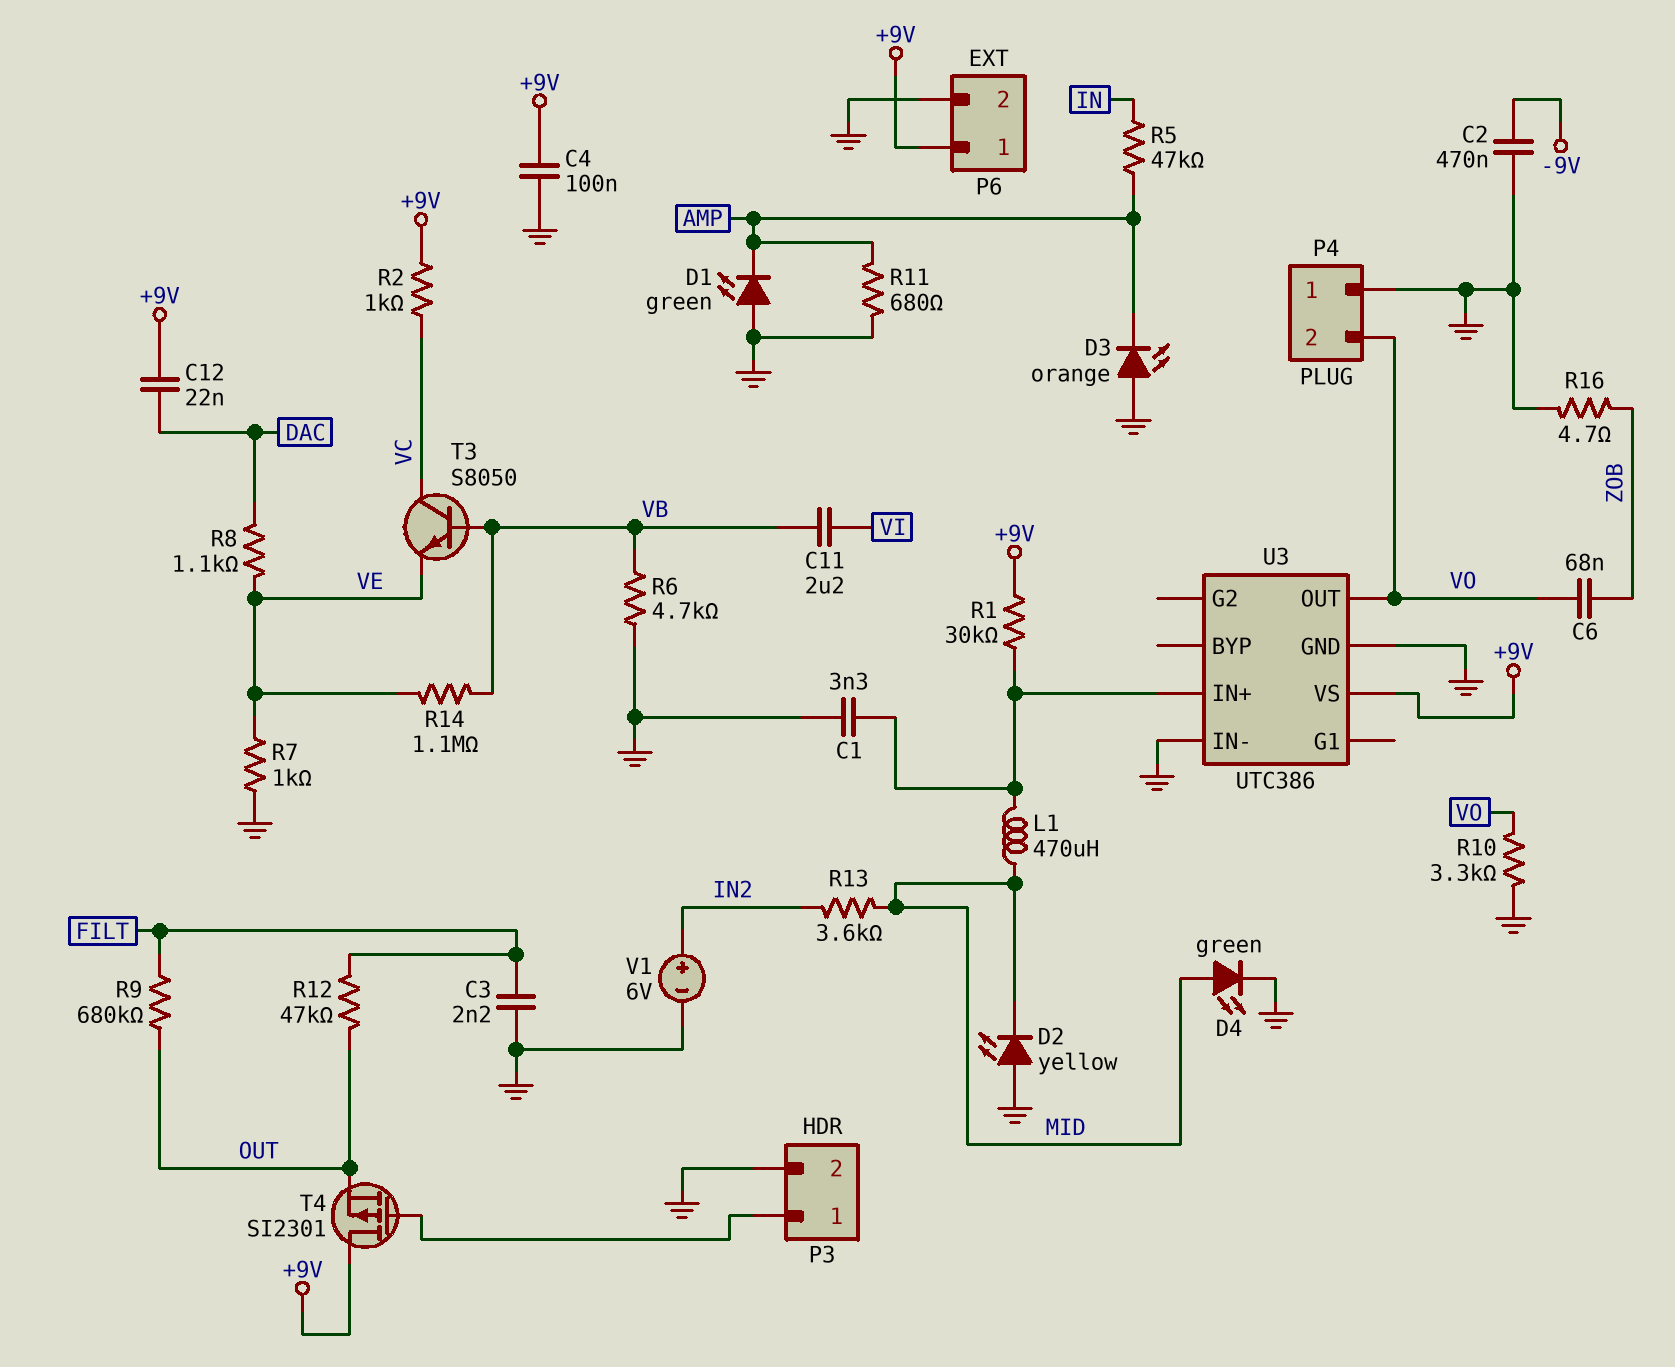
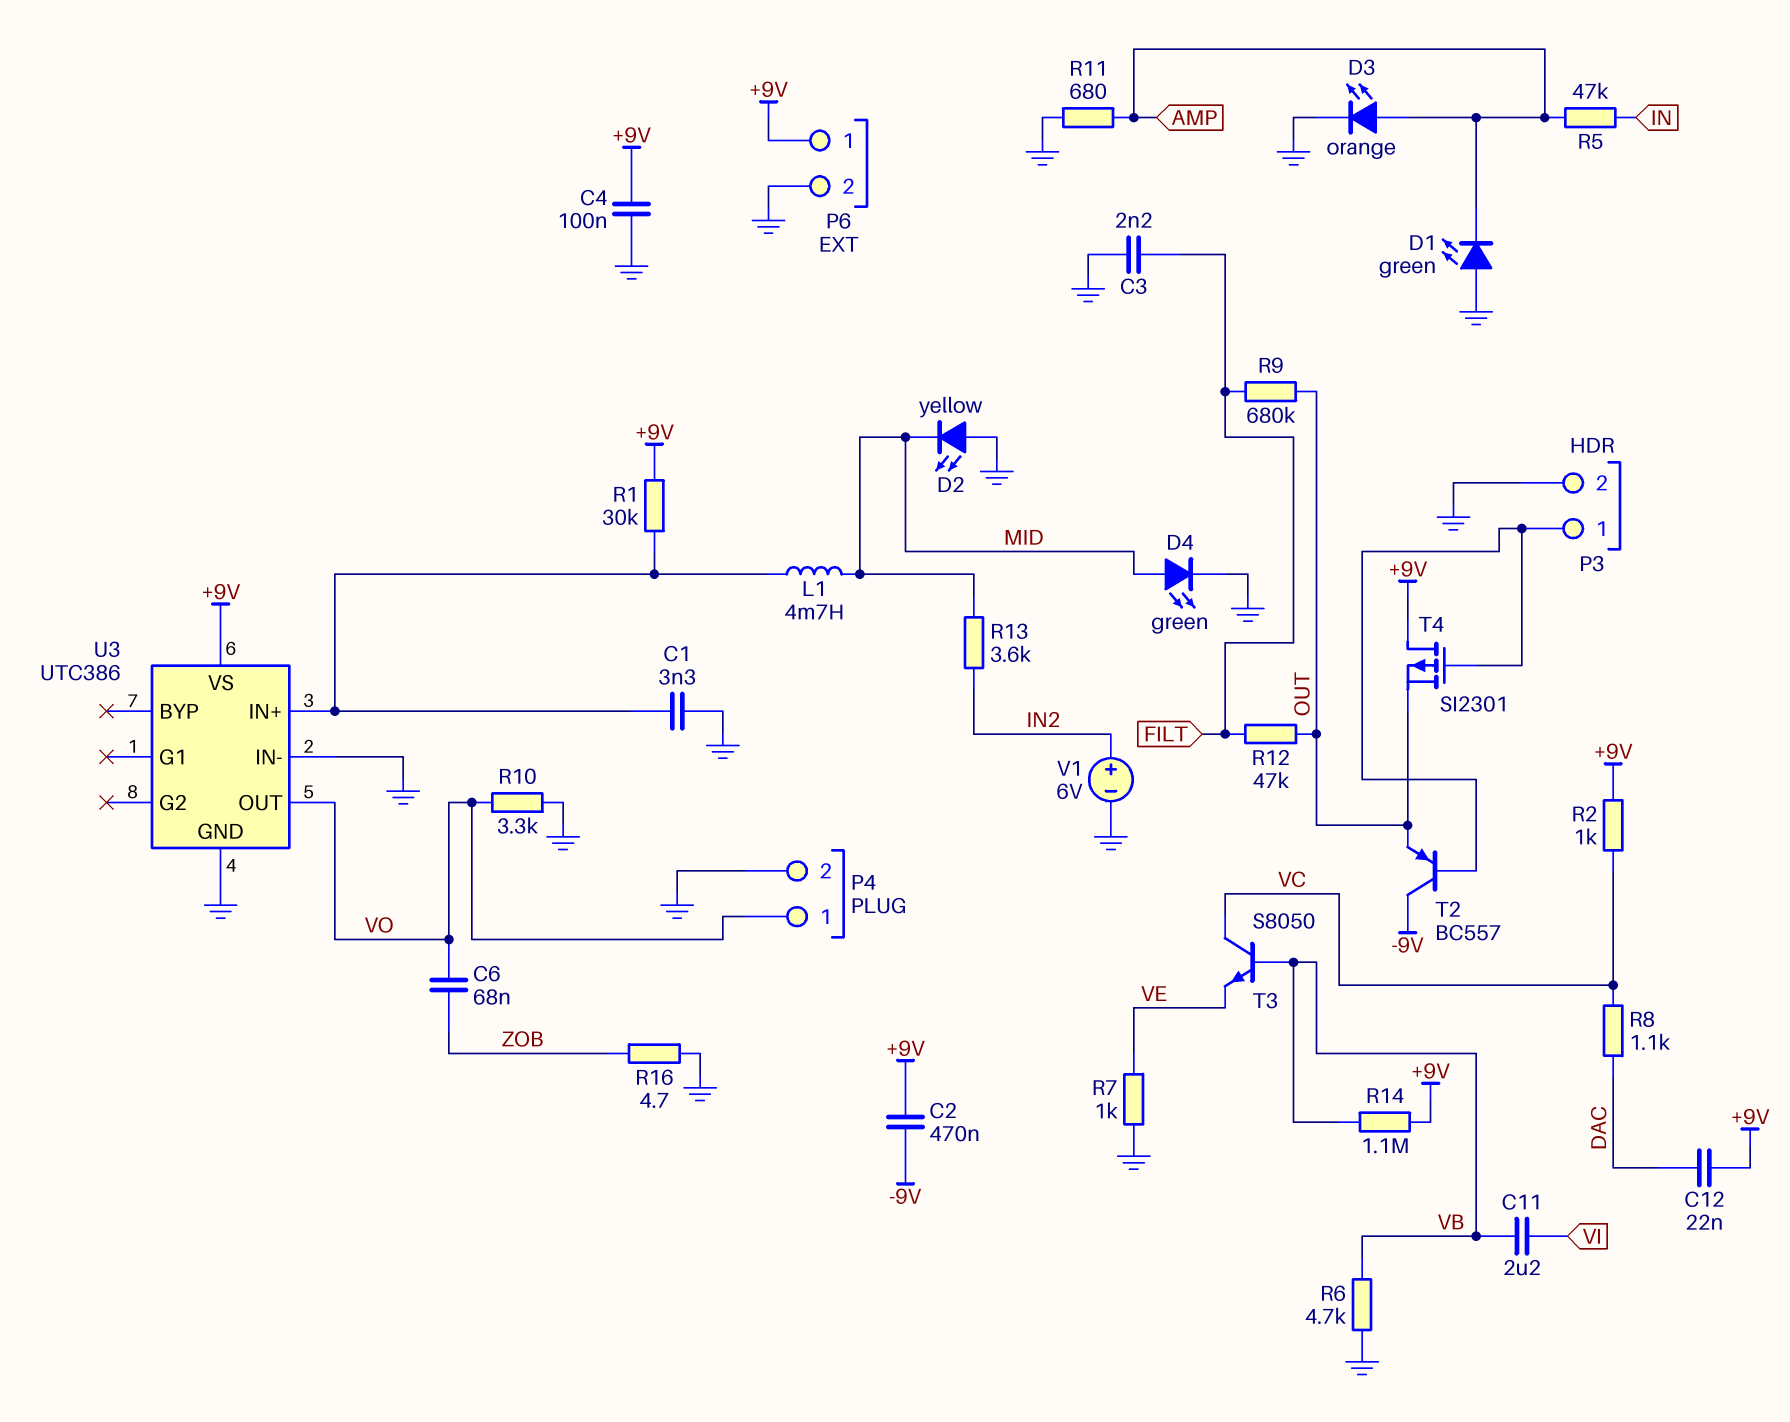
C2: 470nF (-9V, GND) -> 470nF (+9V, -9V)
D3: LED orange (A GND, K AMP) -> LED orange (A AMP, K GND)
L1: 470uH (MID, U3/IN+) -> 4.7mH (MID, U3/IN+)
P4 pin 1: GND -> VO
P4 pin 2: VO -> GND
R8: 1.1k (DAC, VE) -> 1.1k (DAC, VC)
R14: 1.1M (VB, VE) -> 1.1M (+9V, VB)
T2: none -> PNP BC557 (B P3/1, C -9V, E OUT)

